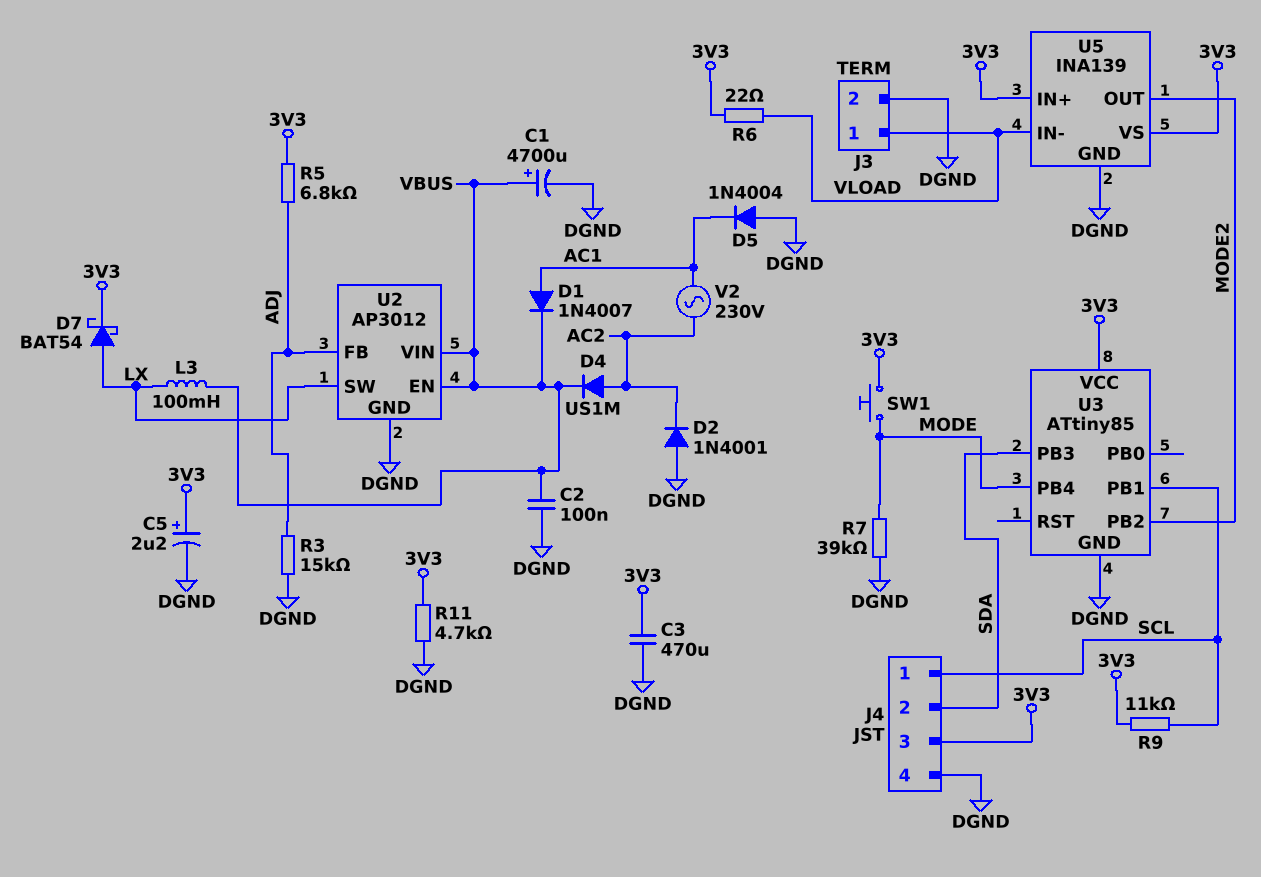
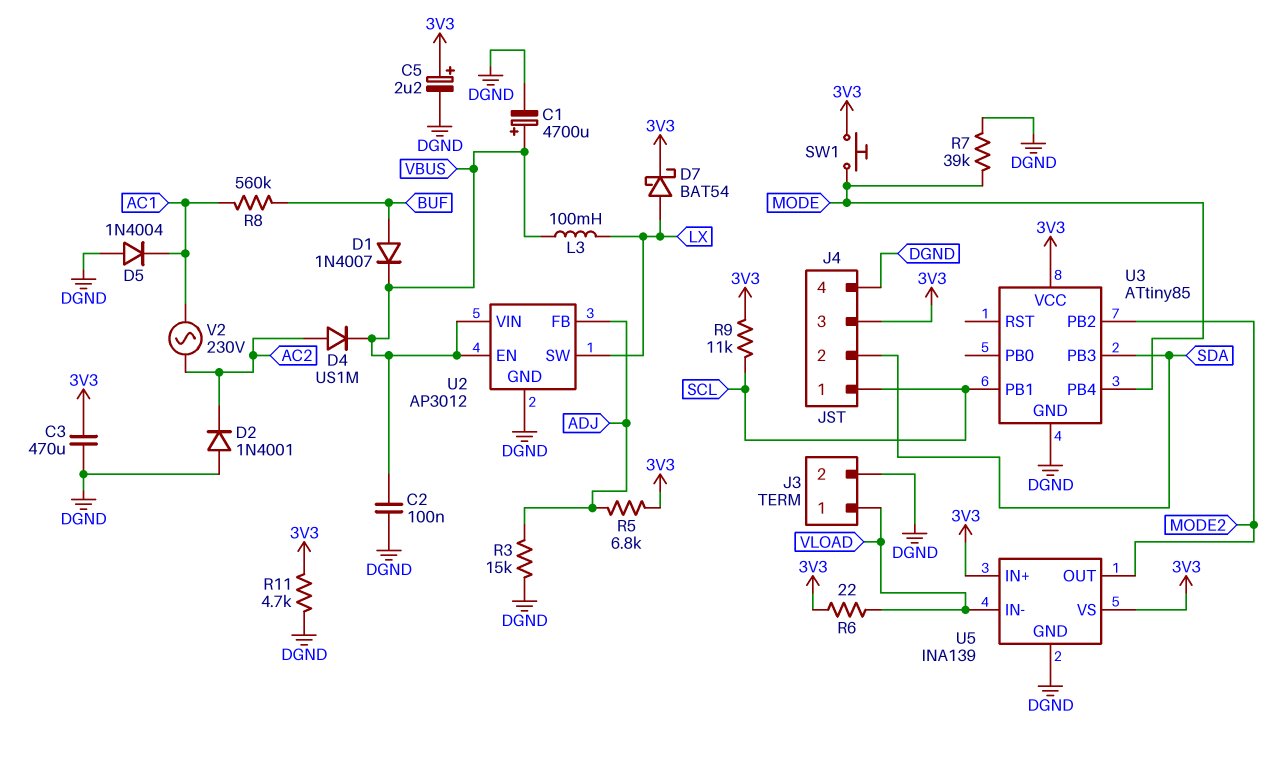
D1: diode 1N4007 (A AC1, K VBUS) -> diode 1N4007 (A BUF, K VBUS)
R8: none -> 560k (AC1, BUF)

